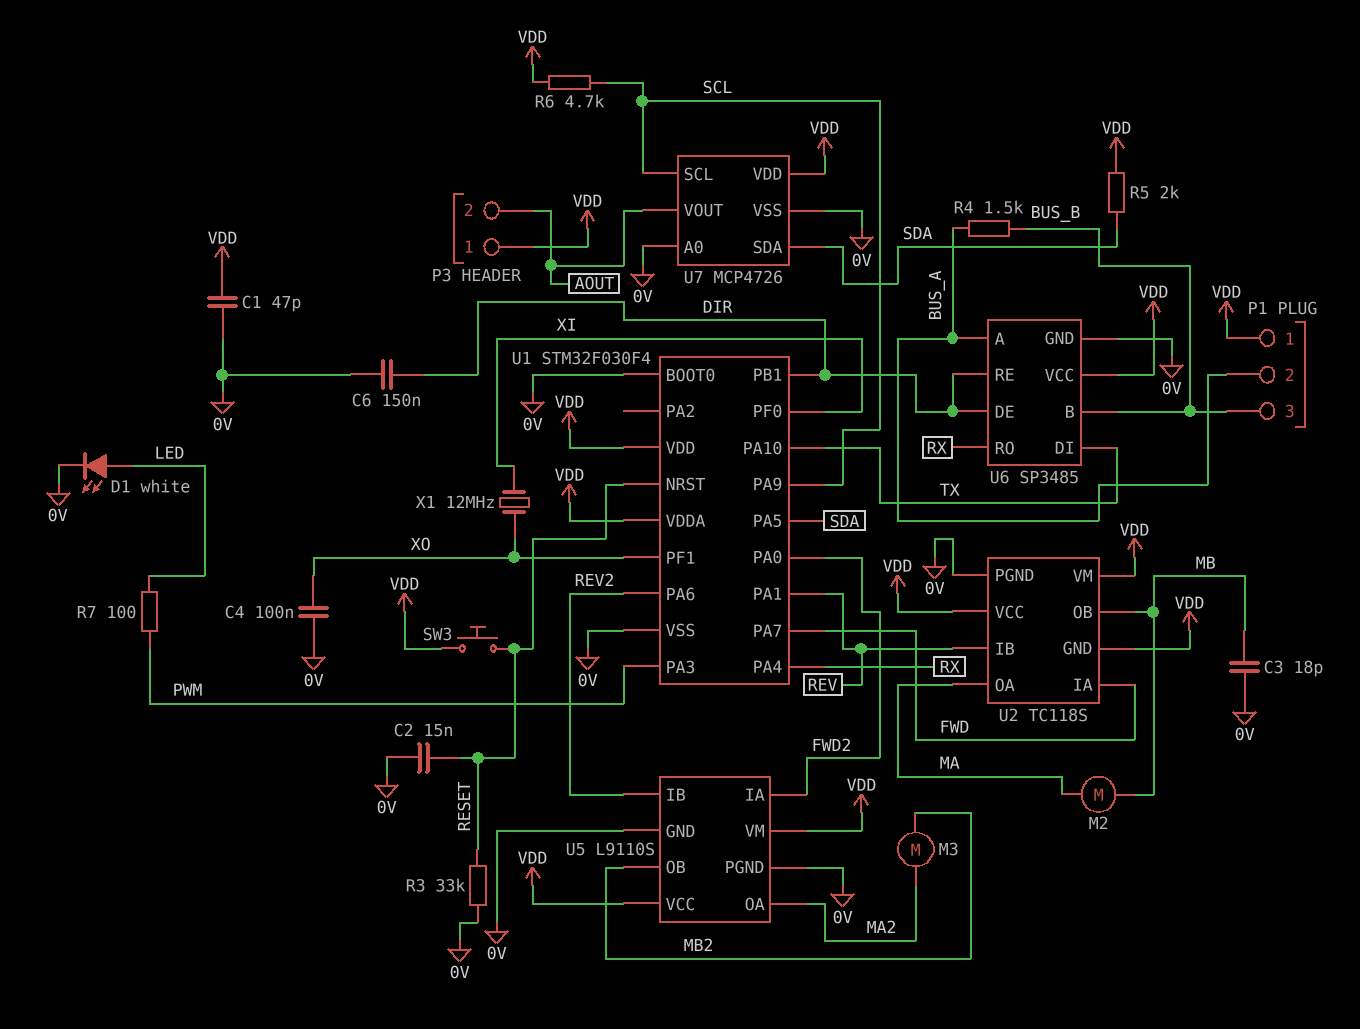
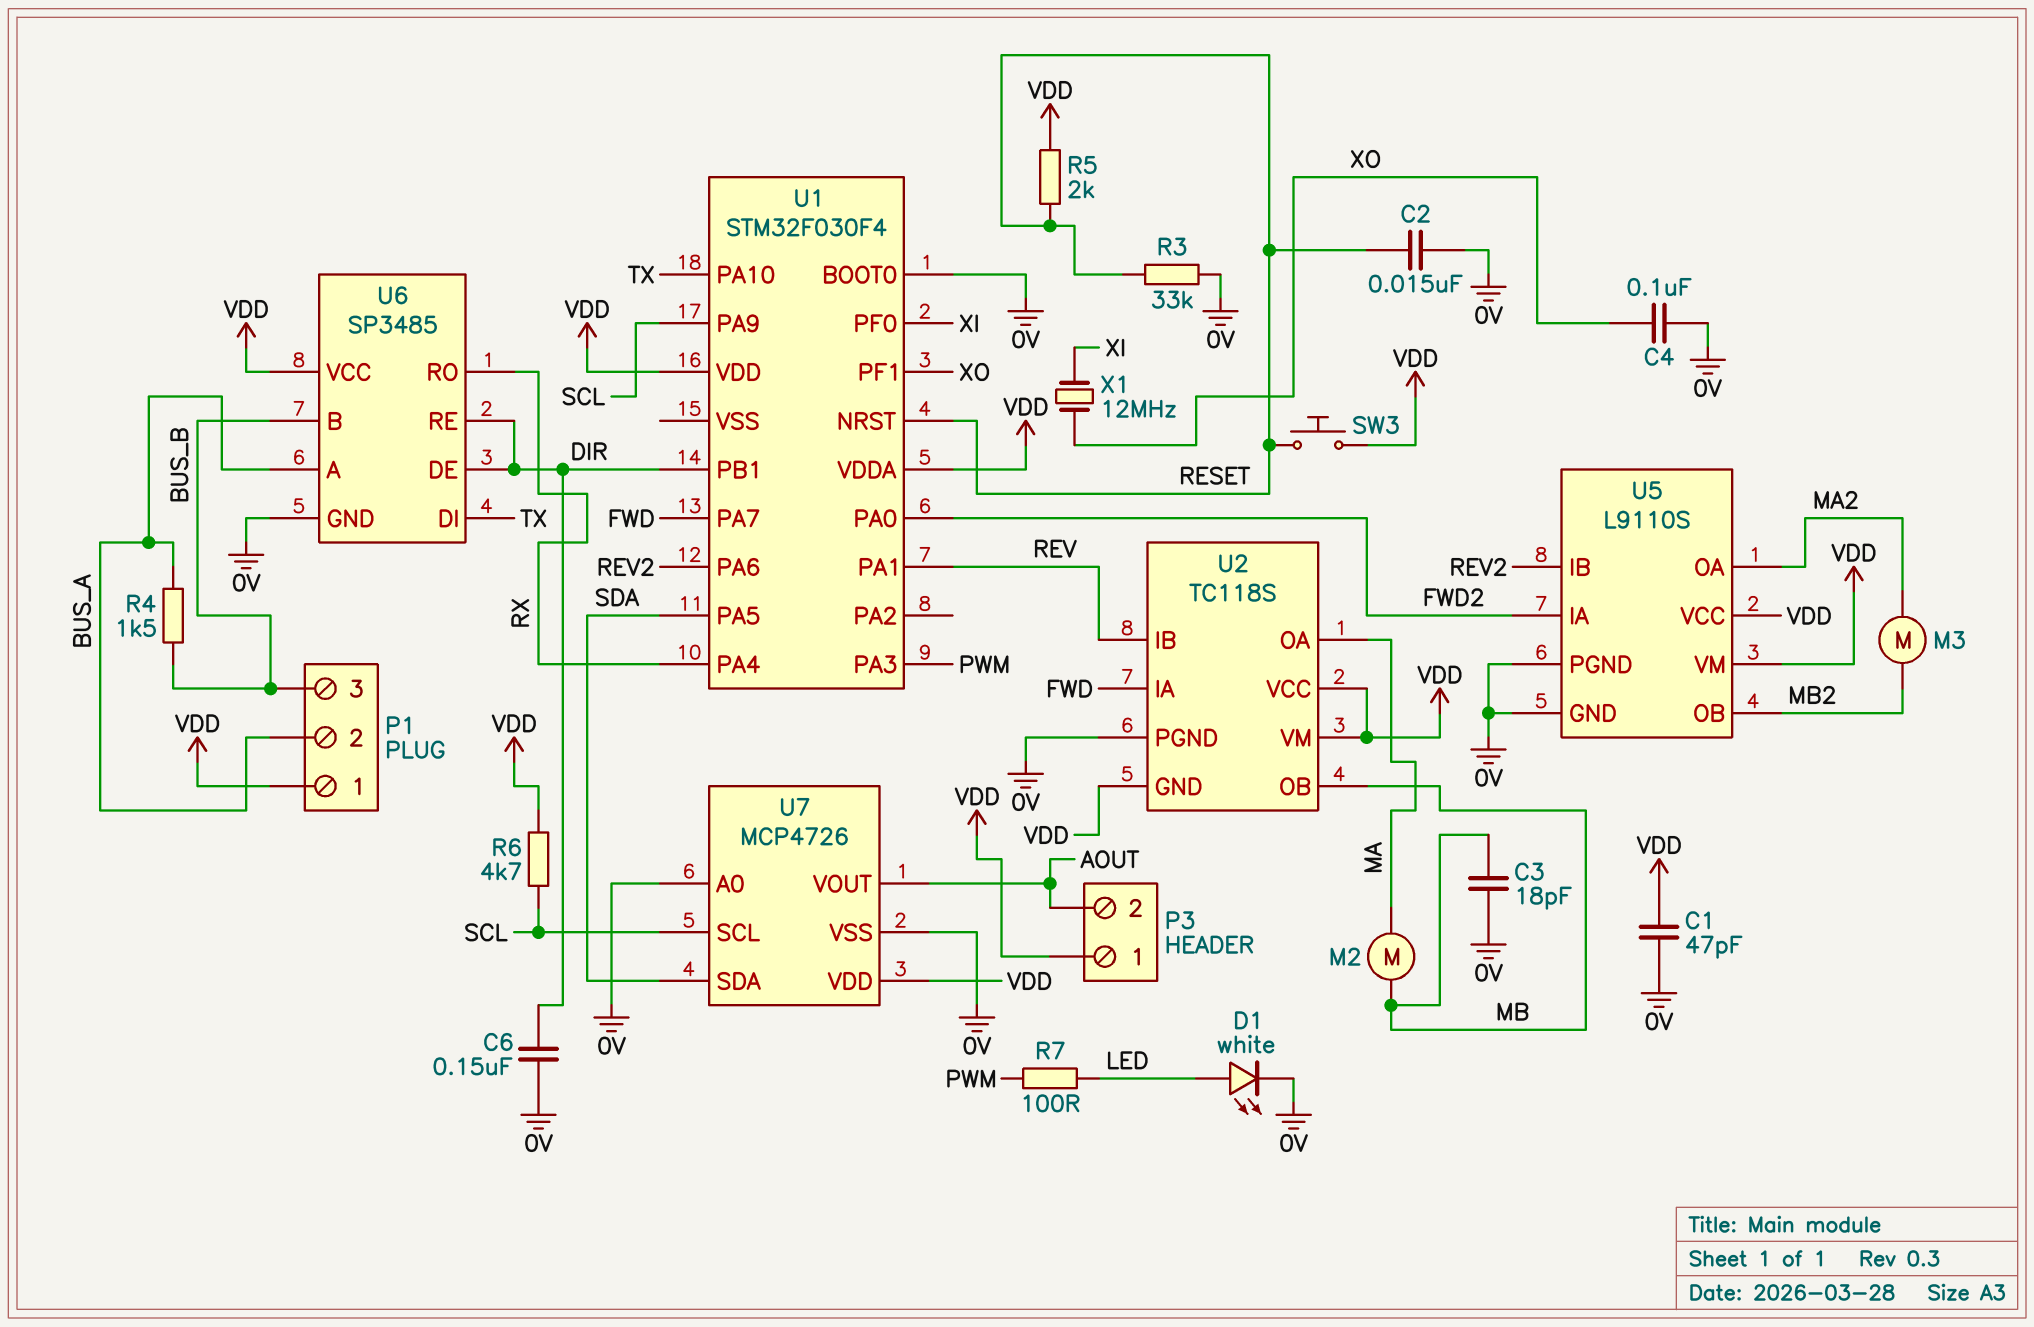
R5: 2k (SDA, VDD) -> 2k (RESET, VDD)
U1 pin VSS: 0V -> none

